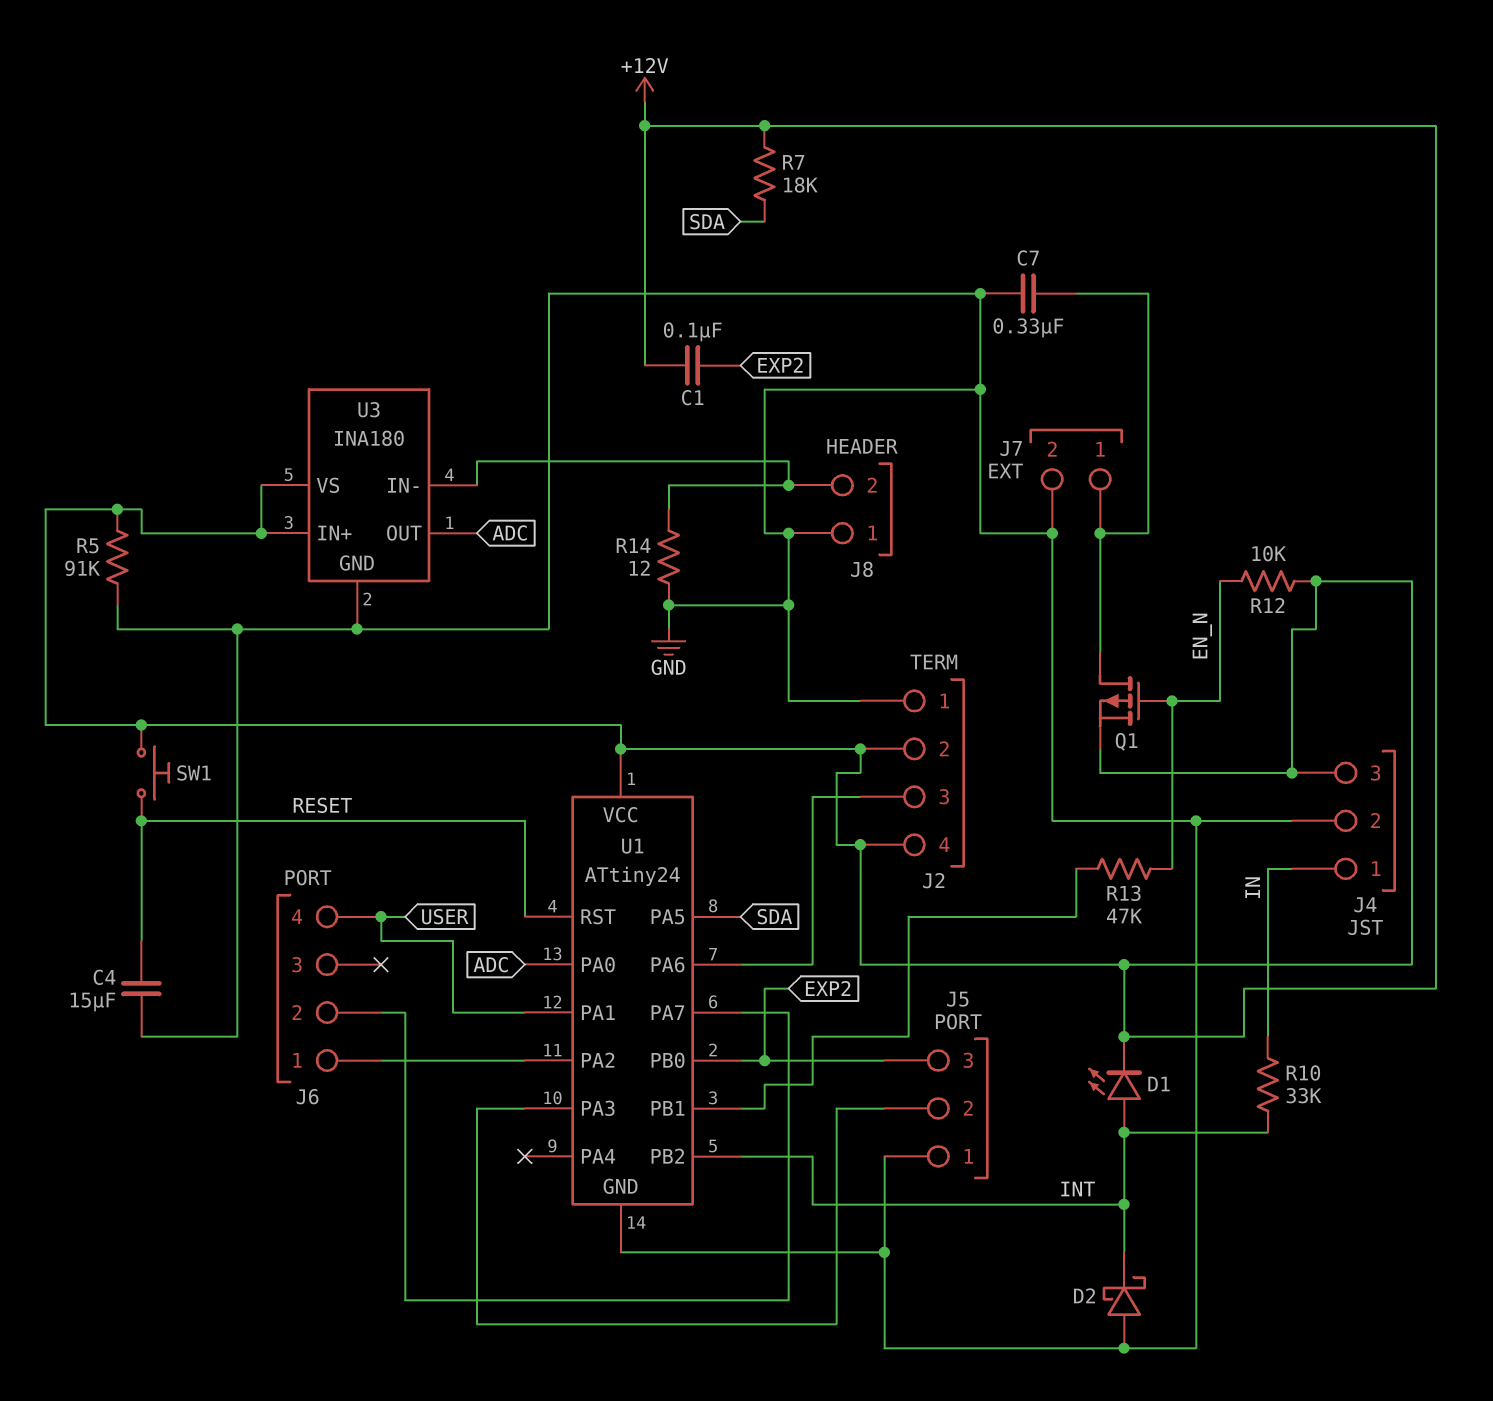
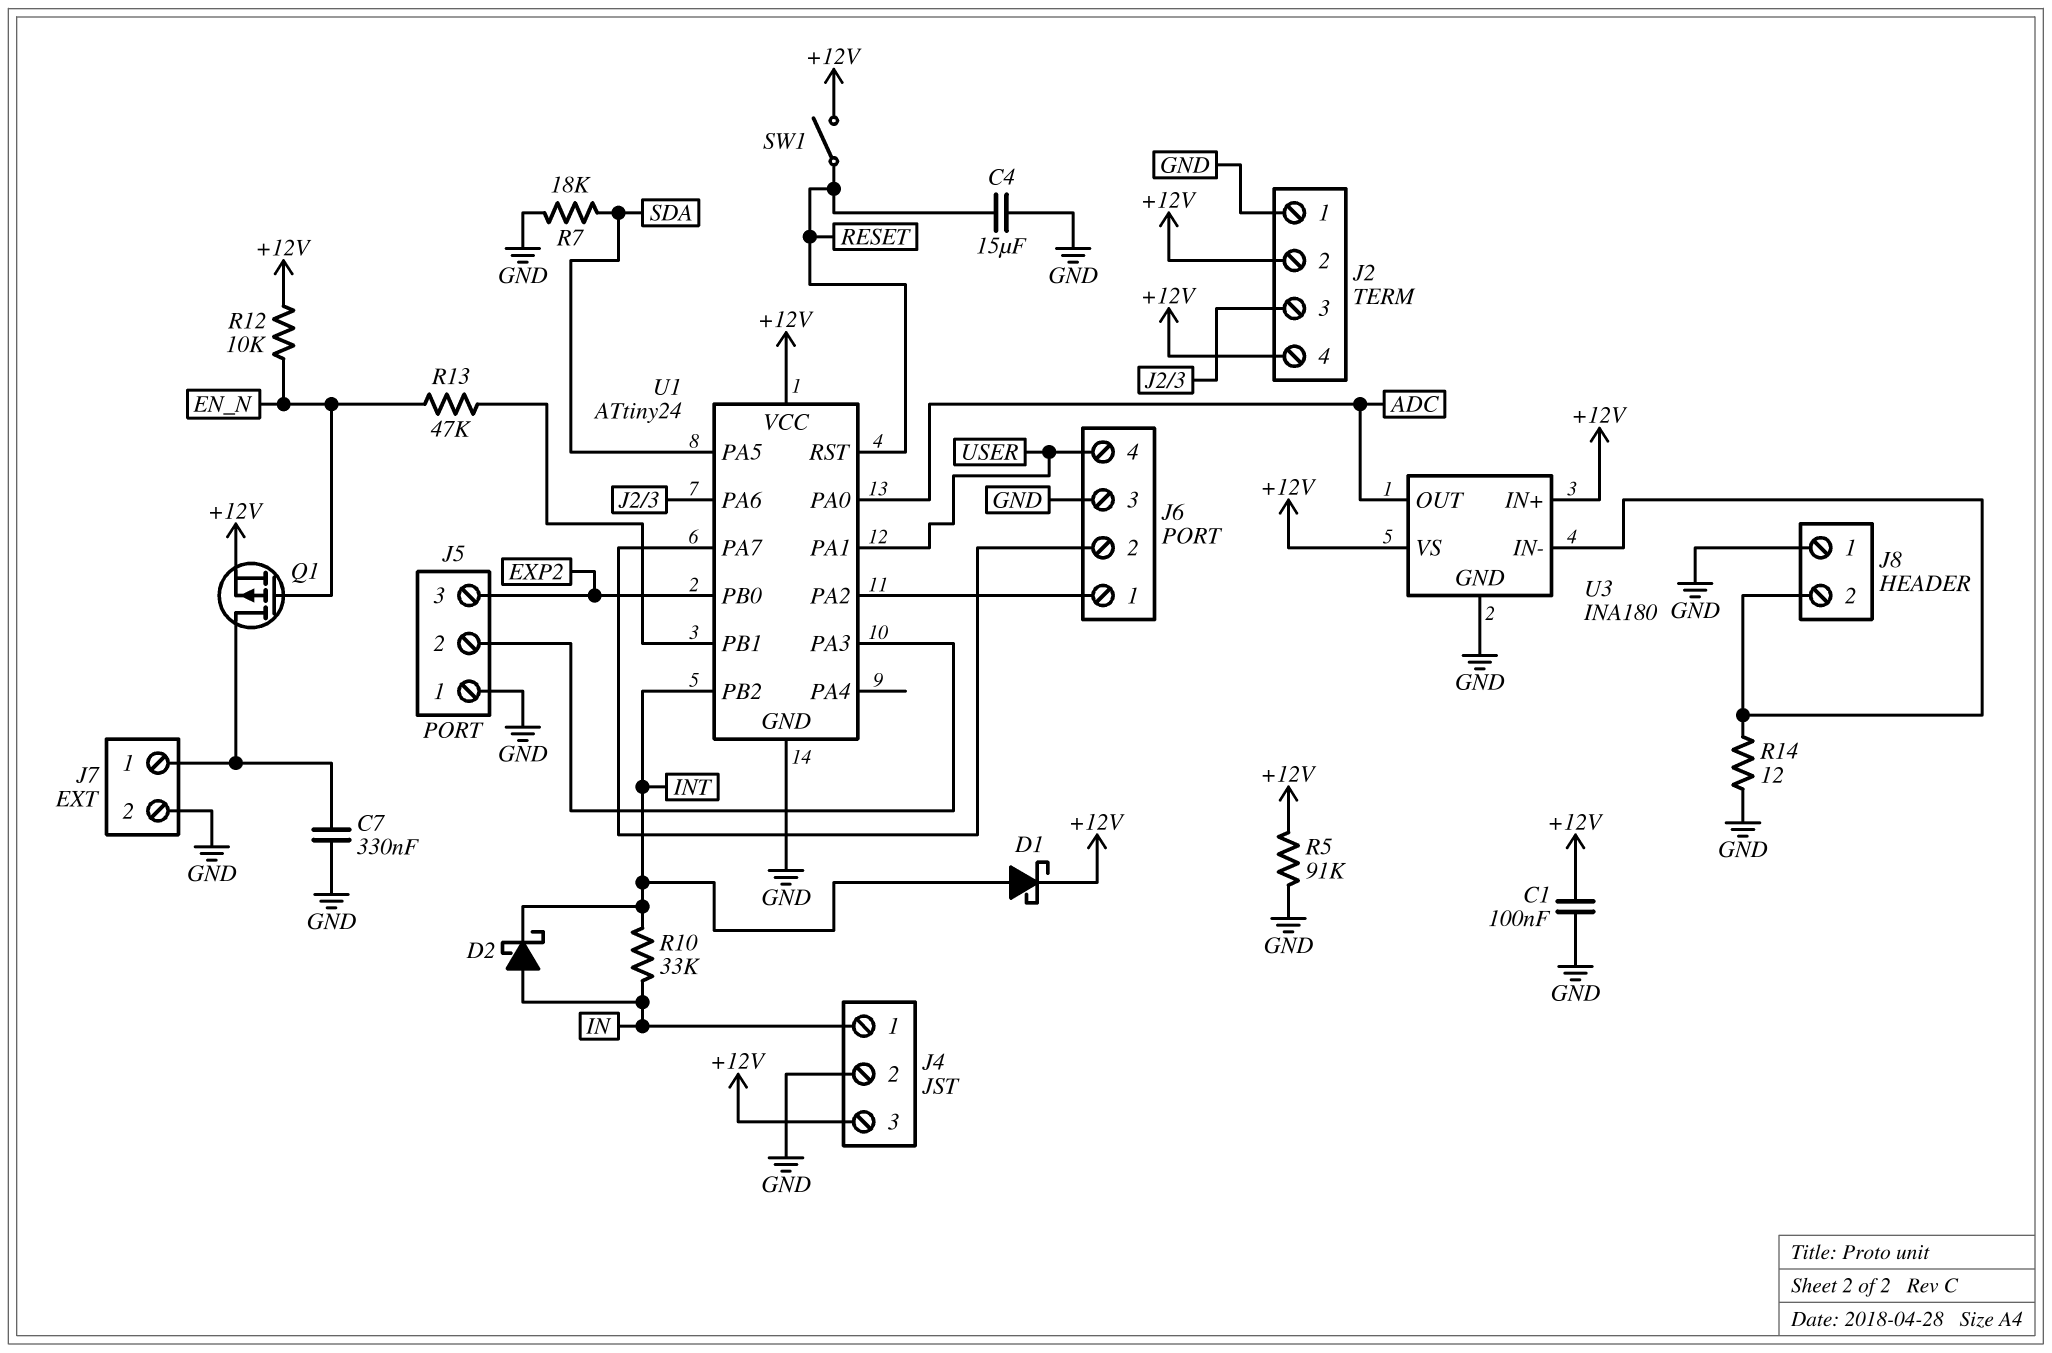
C1: 100nF (+12V, EXP2) -> 100nF (+12V, GND)
D1: LED (A INT, K +12V) -> schottky (A INT, K +12V)
D2: schottky (A GND, K INT) -> schottky (A IN, K INT)
J6 pin 3: none -> GND
R7: 18k (+12V, SDA) -> 18k (GND, SDA)
SW1: button (+12V, RESET) -> switch (+12V, RESET)

